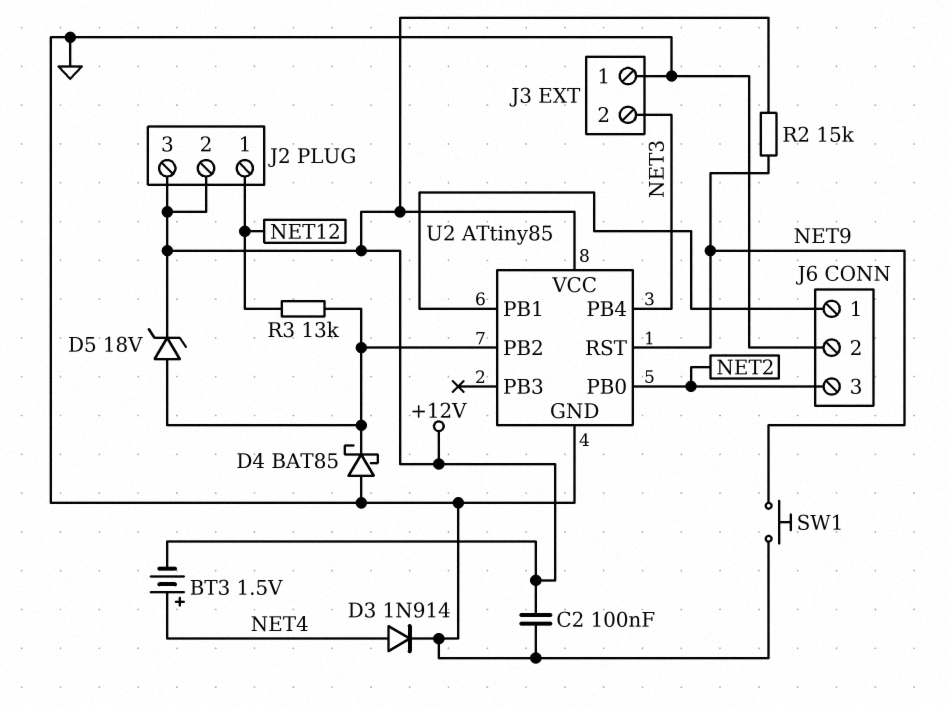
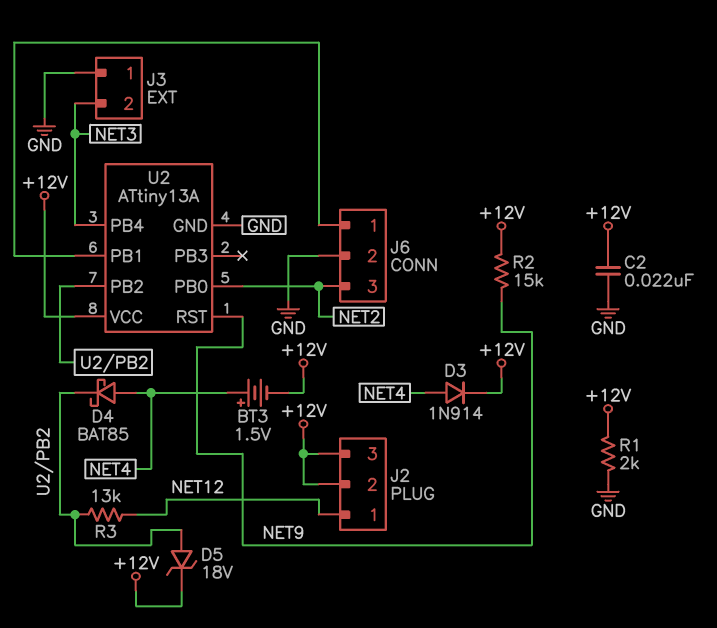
C2: 100nF (+12V, GND) -> 22nF (+12V, GND)
D3: diode 1N914 (A NET4, K GND) -> diode 1N914 (A NET4, K +12V)
D4: schottky BAT85 (A GND, K U2/PB2) -> schottky BAT85 (A NET4, K U2/PB2)
R1: none -> 2k (+12V, GND)
SW1: button (GND, NET9) -> none
U2: ATtiny85 -> ATtiny13A

